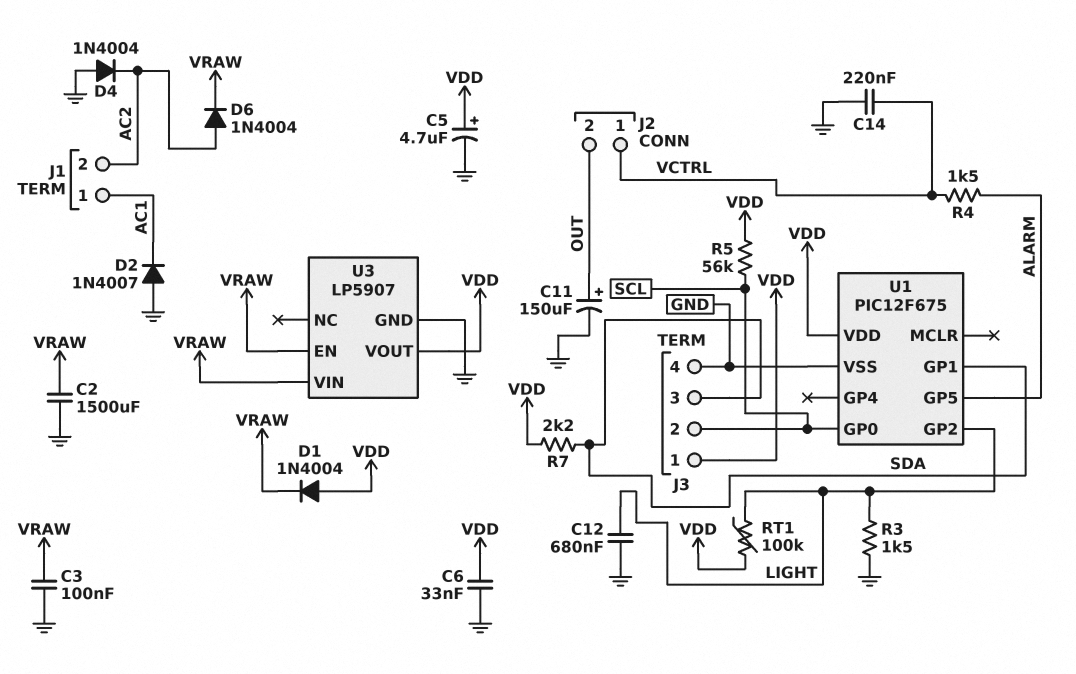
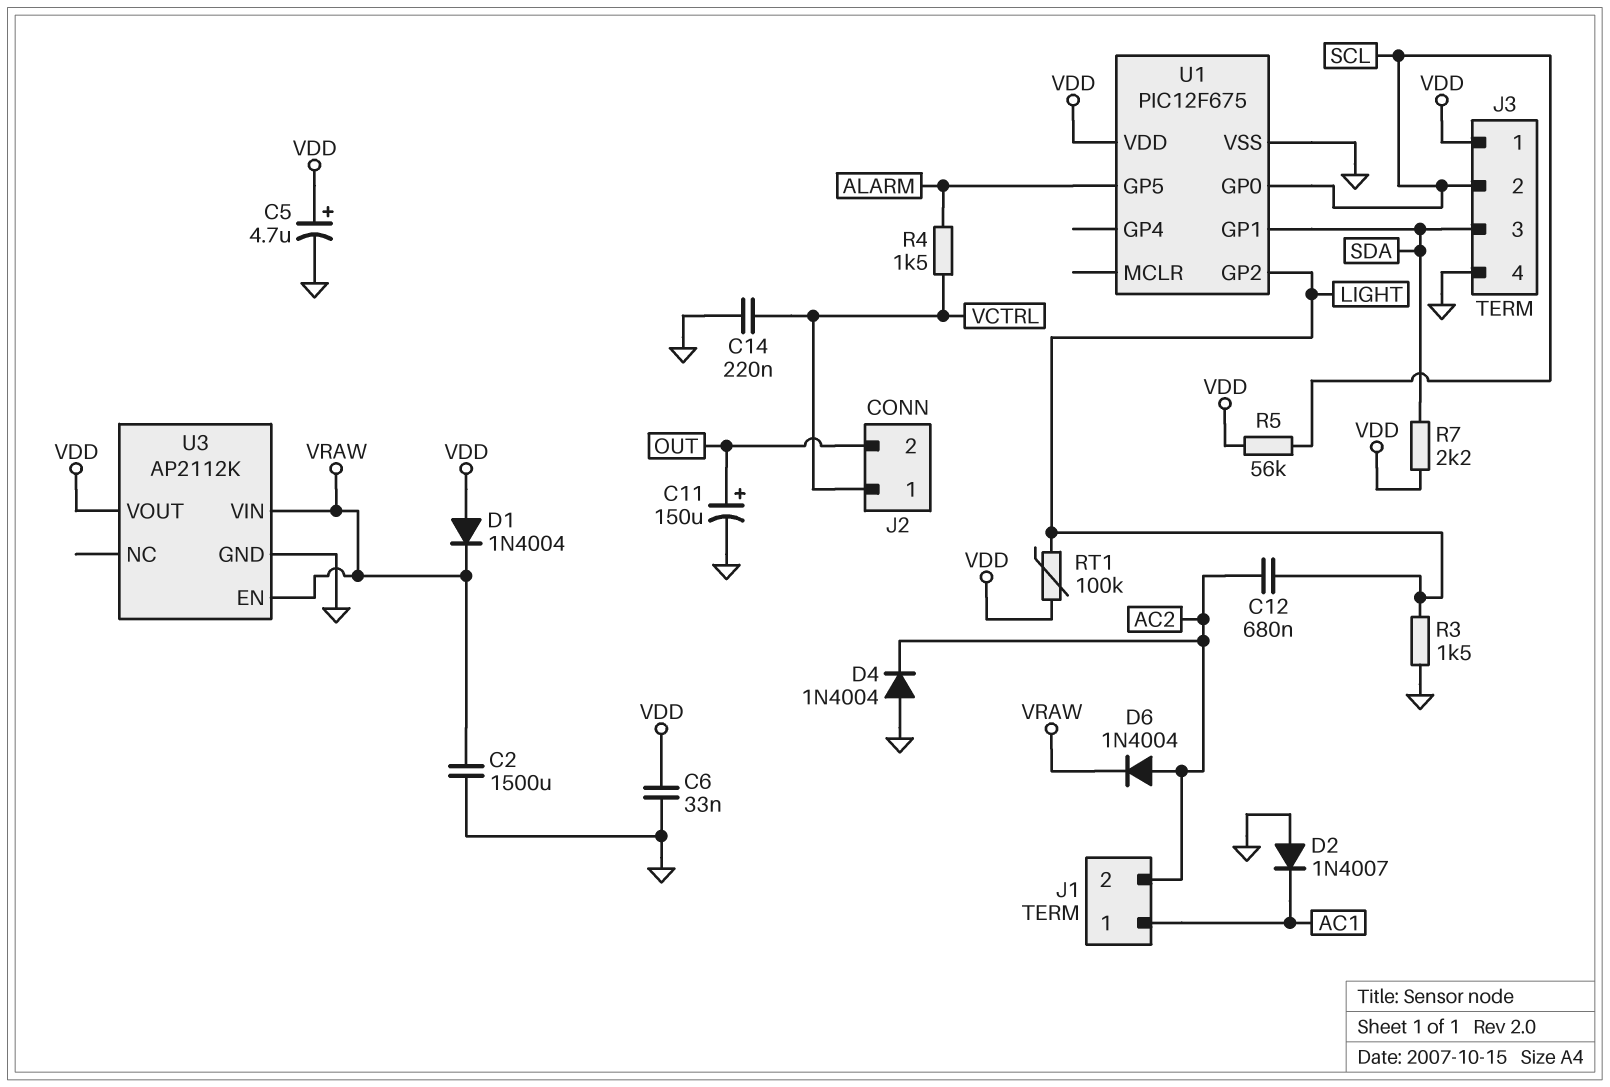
C3: 100nF (GND, VRAW) -> none
C12: 680nF (GND, LIGHT) -> 680nF (AC2, LIGHT)
U3: LP5907 -> AP2112K

